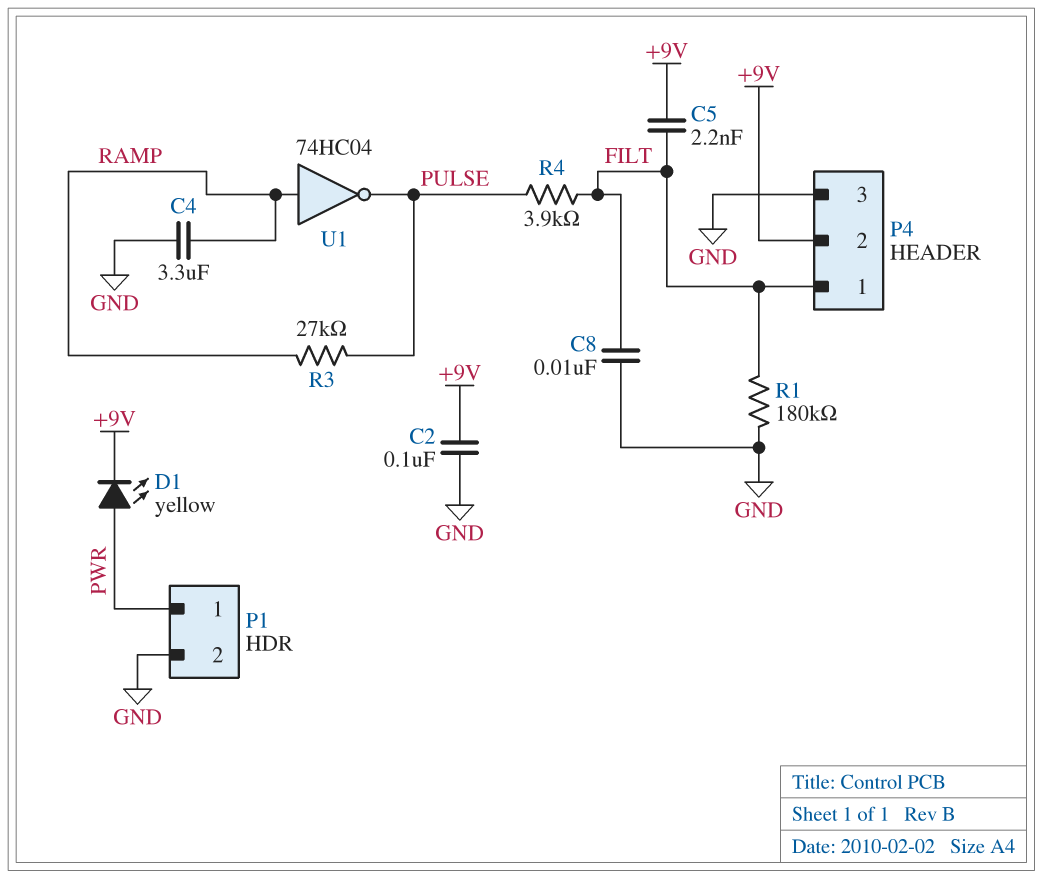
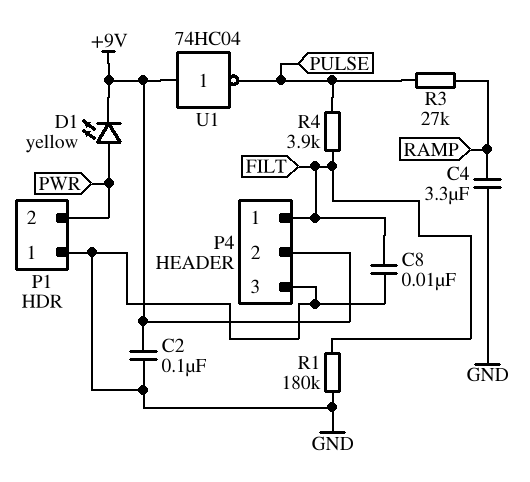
C5: 2.2nF (+9V, FILT) -> none
P1 pin 1: PWR -> GND
P1 pin 2: GND -> PWR
U1: NOT 74HC04 (in RAMP, out PULSE) -> NOT 74HC04 (in +9V, out PULSE)

